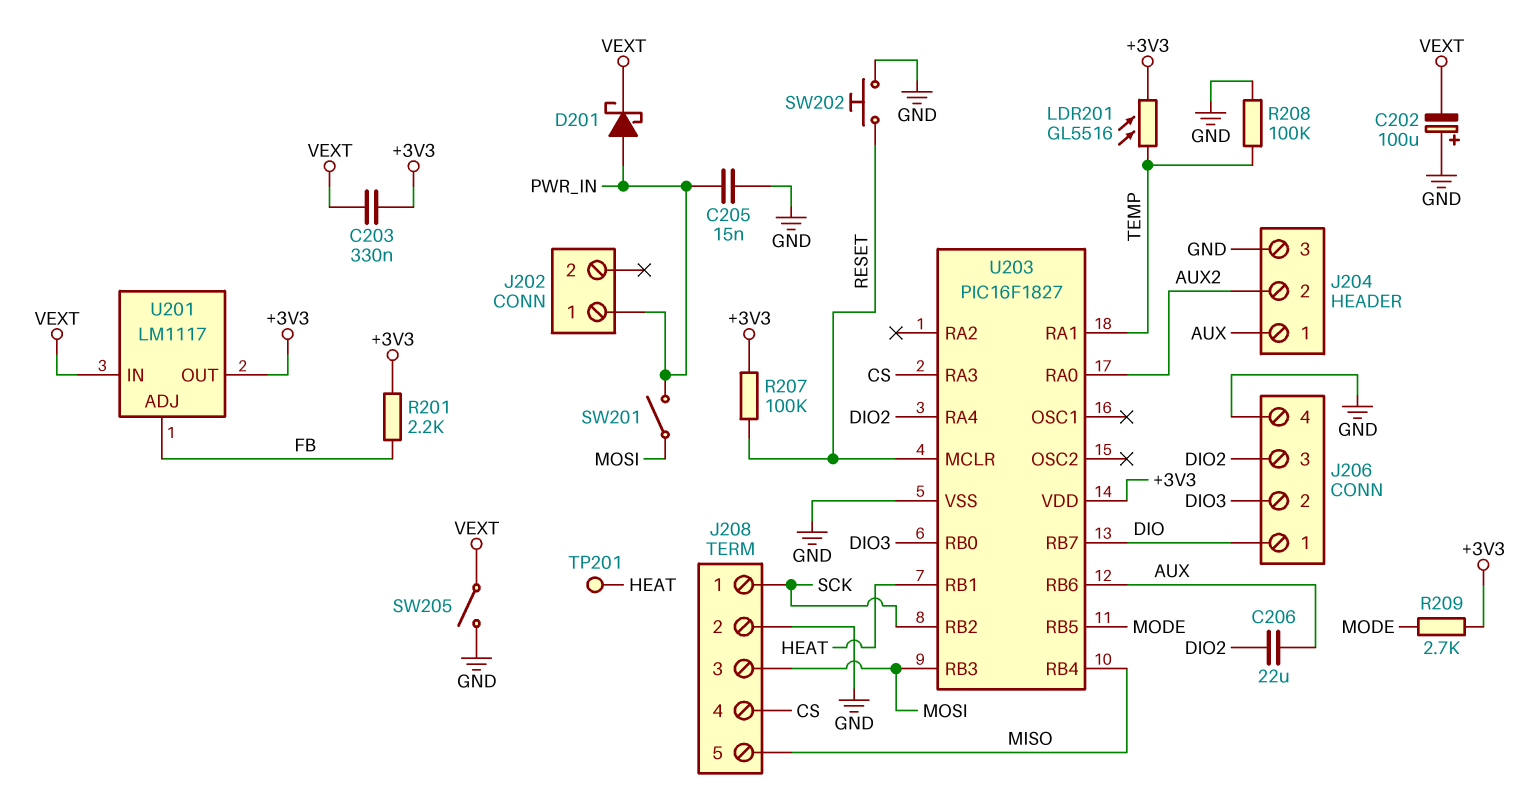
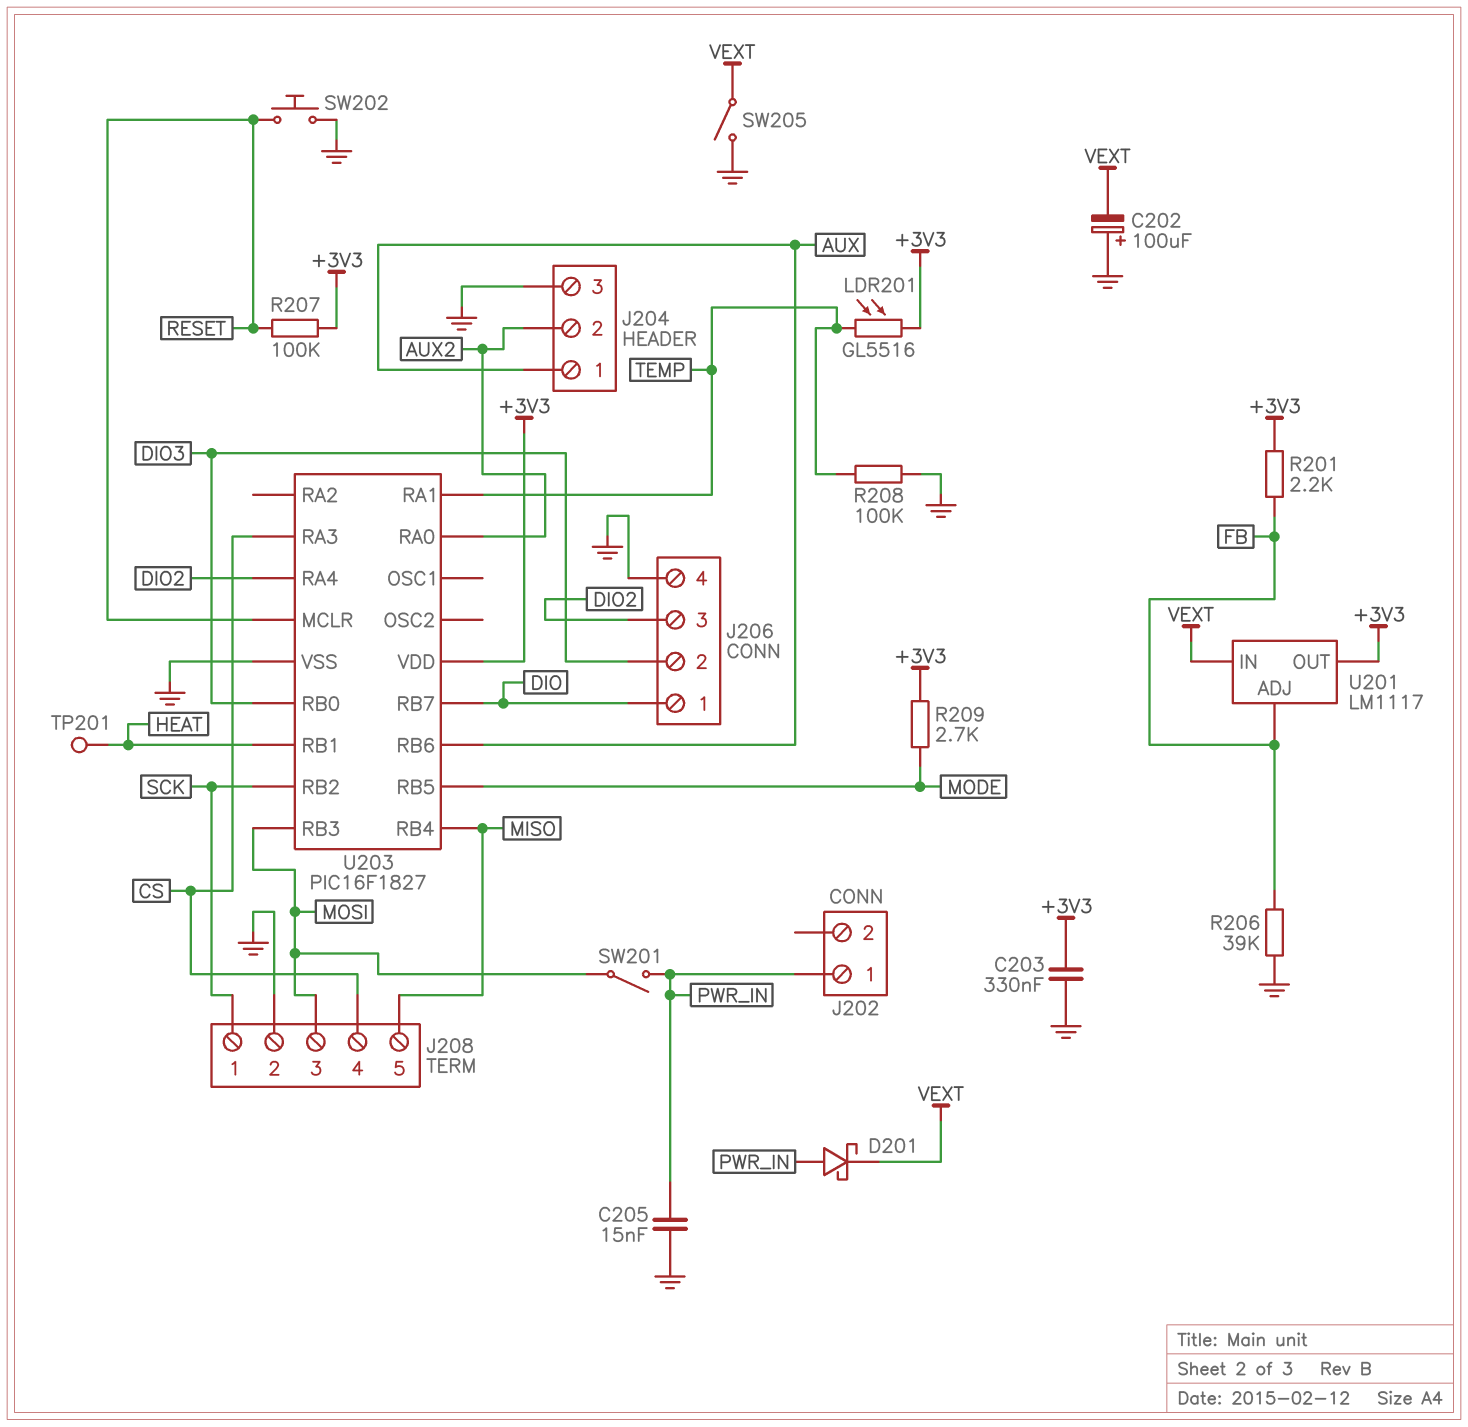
C203: 330nF (+3V3, VEXT) -> 330nF (+3V3, GND)
C206: 22uF (AUX, DIO2) -> none
R206: none -> 39k (FB, GND)

